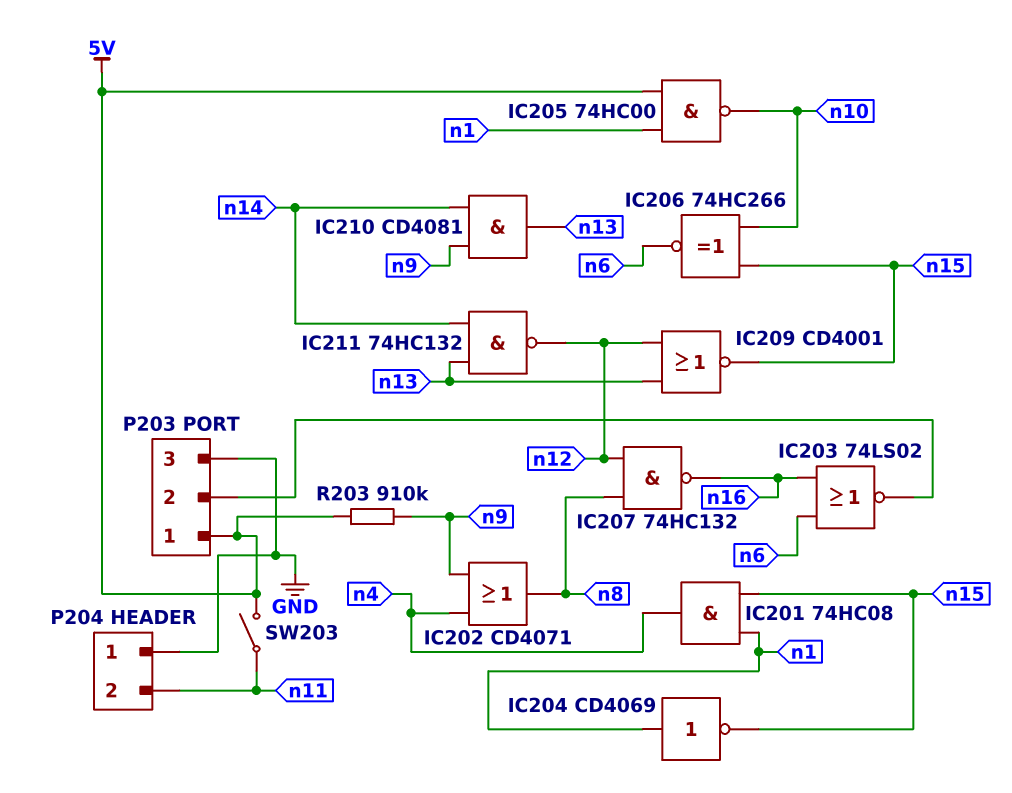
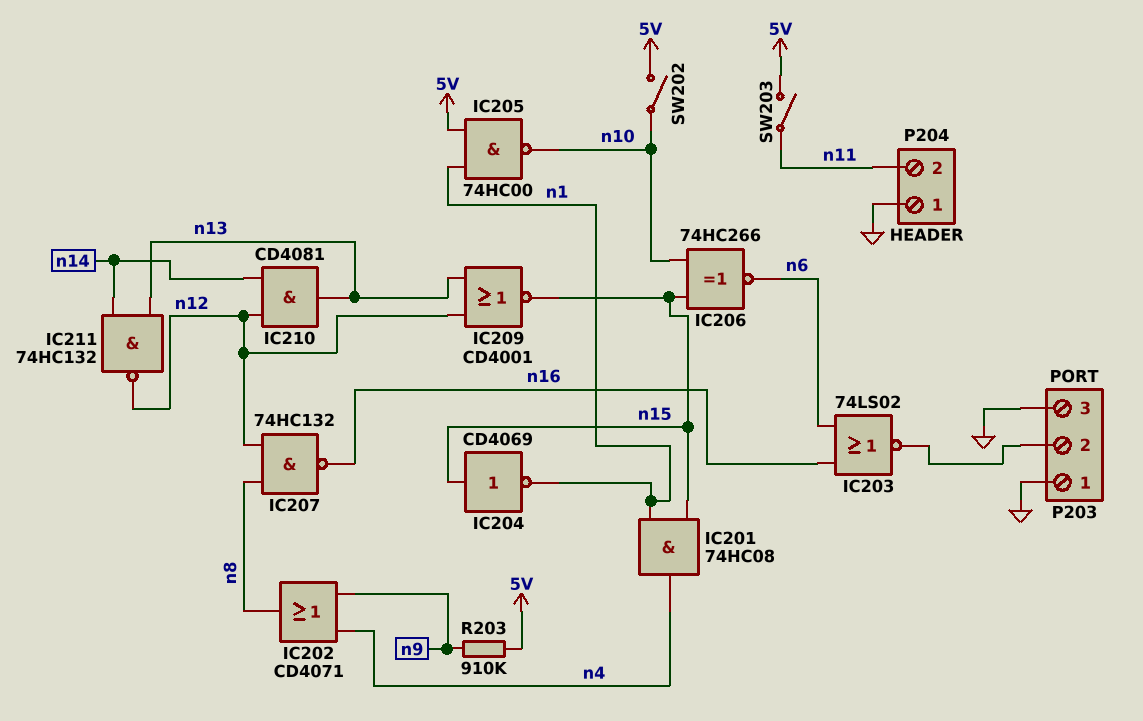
IC204: NOT CD4069 (in n1, out n15) -> NOT CD4069 (in n15, out n1)
IC210: AND CD4081 (in n9, in n14, out n13) -> AND CD4081 (in n12, in n14, out n13)
P203 pin 1: 5V -> GND
SW202: none -> switch (5V, n10)

